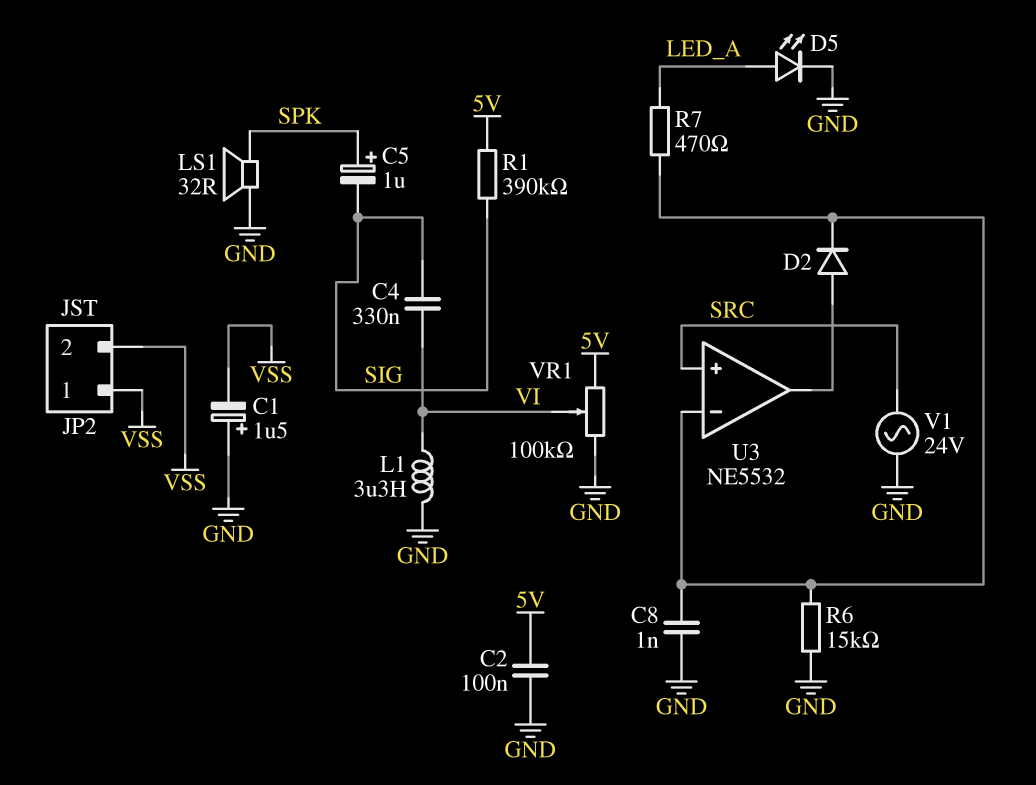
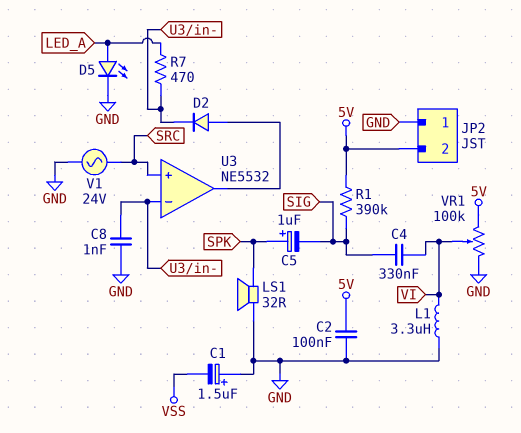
JP2 pin 1: VSS -> GND
JP2 pin 2: VSS -> 5V
R6: 15k (GND, U3/in-) -> none

